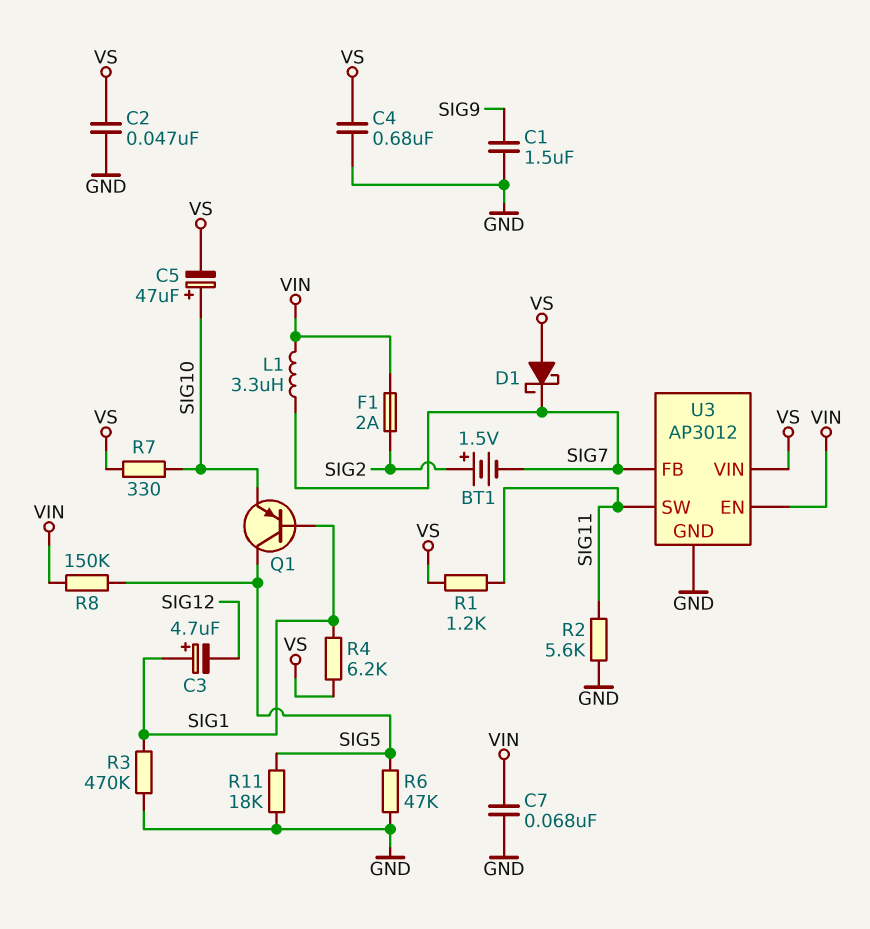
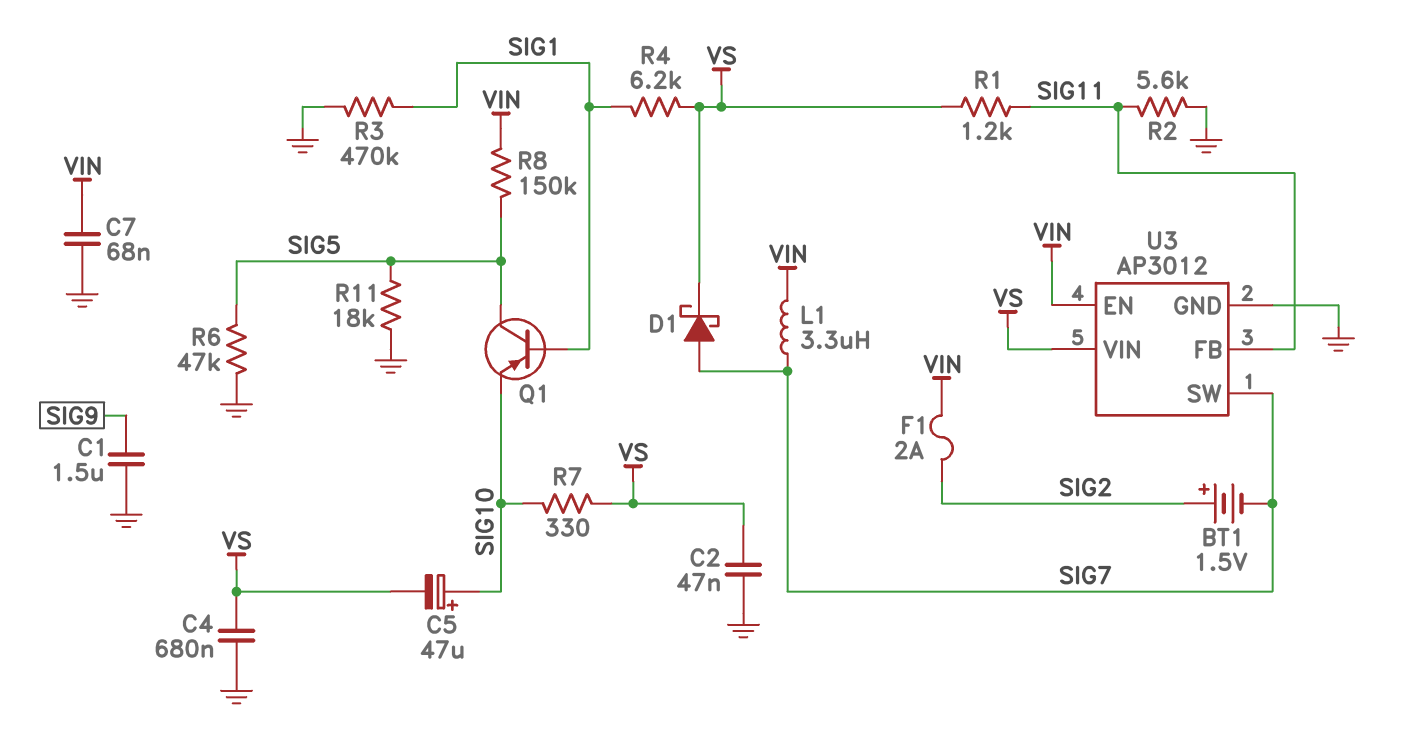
C3: 4.7uF (plus SIG1, minus SIG12) -> none
D1: schottky (A VS, K SIG7) -> schottky (A SIG7, K VS)
U3 pin FB: SIG7 -> SIG11
U3 pin SW: SIG11 -> SIG7

